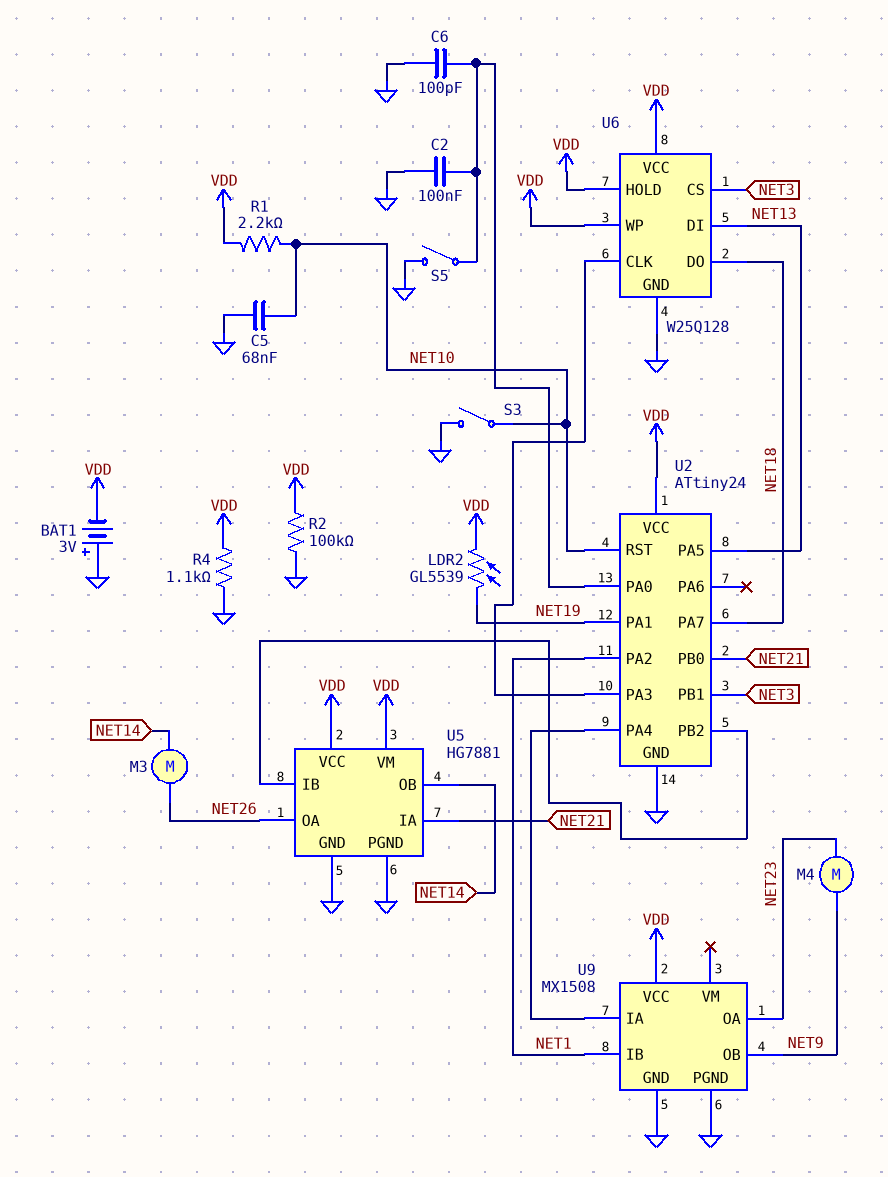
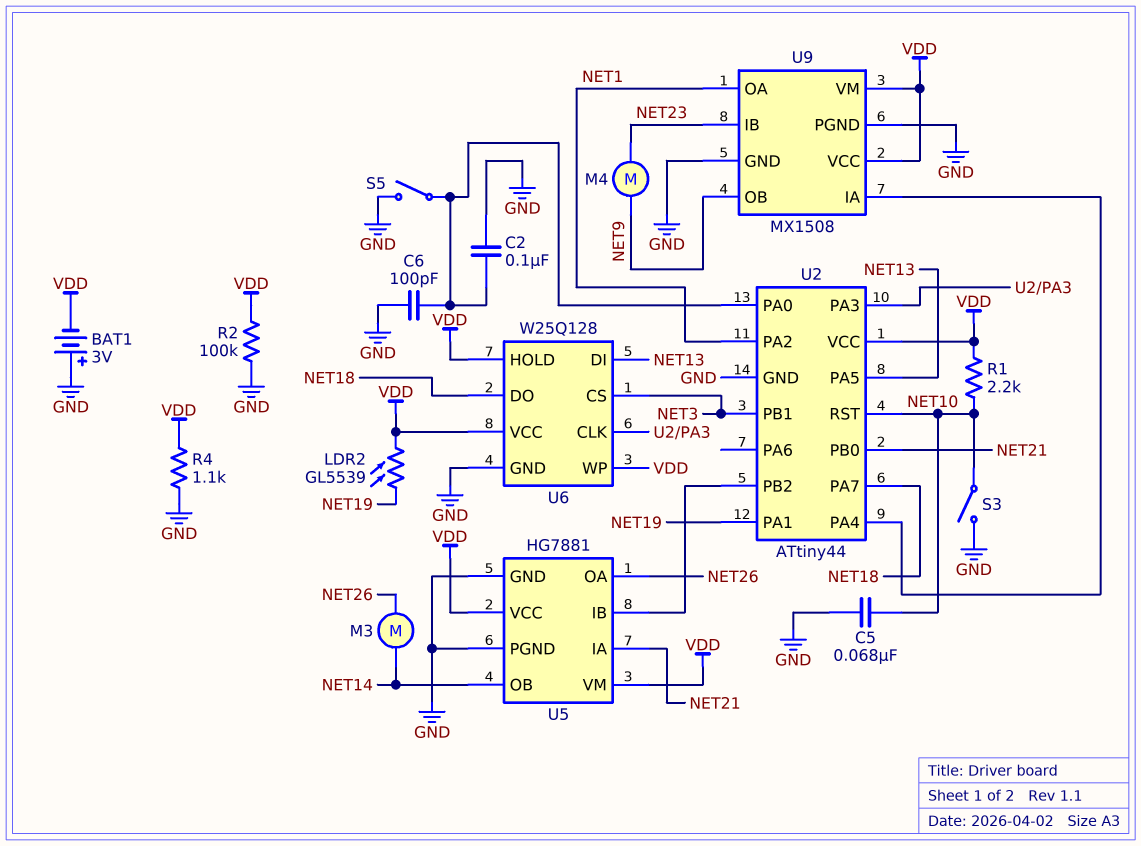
U2: ATtiny24 -> ATtiny44
U9 pin IB: NET1 -> NET23
U9 pin OA: NET23 -> NET1
U9 pin VM: none -> VDD

